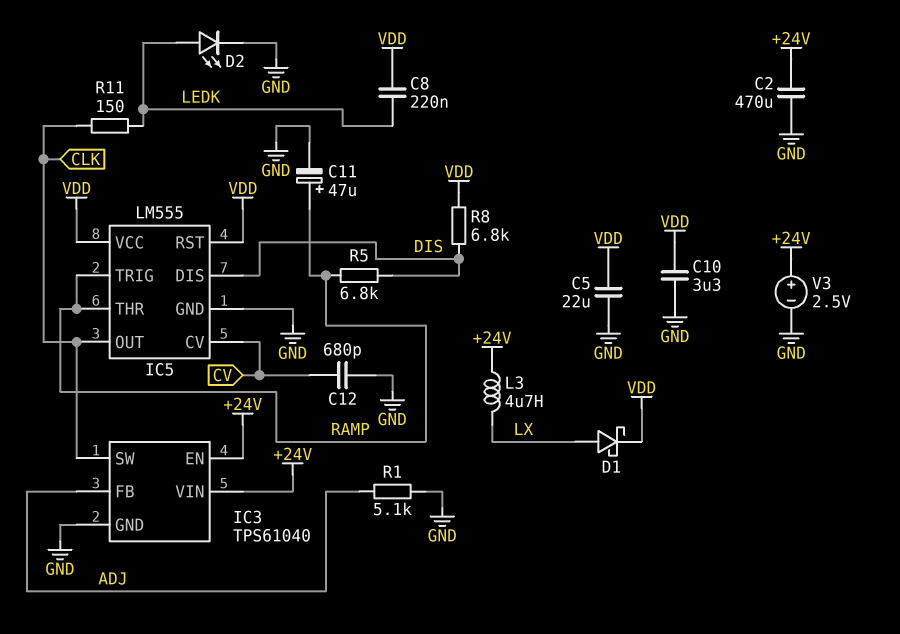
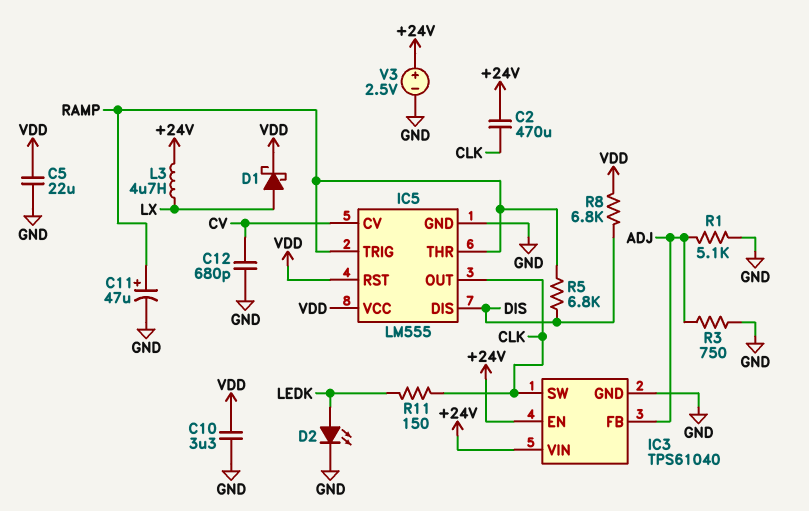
C2: 470uF (+24V, GND) -> 470uF (+24V, CLK)
C8: 220nF (LEDK, VDD) -> none
R3: none -> 750 (ADJ, GND)

